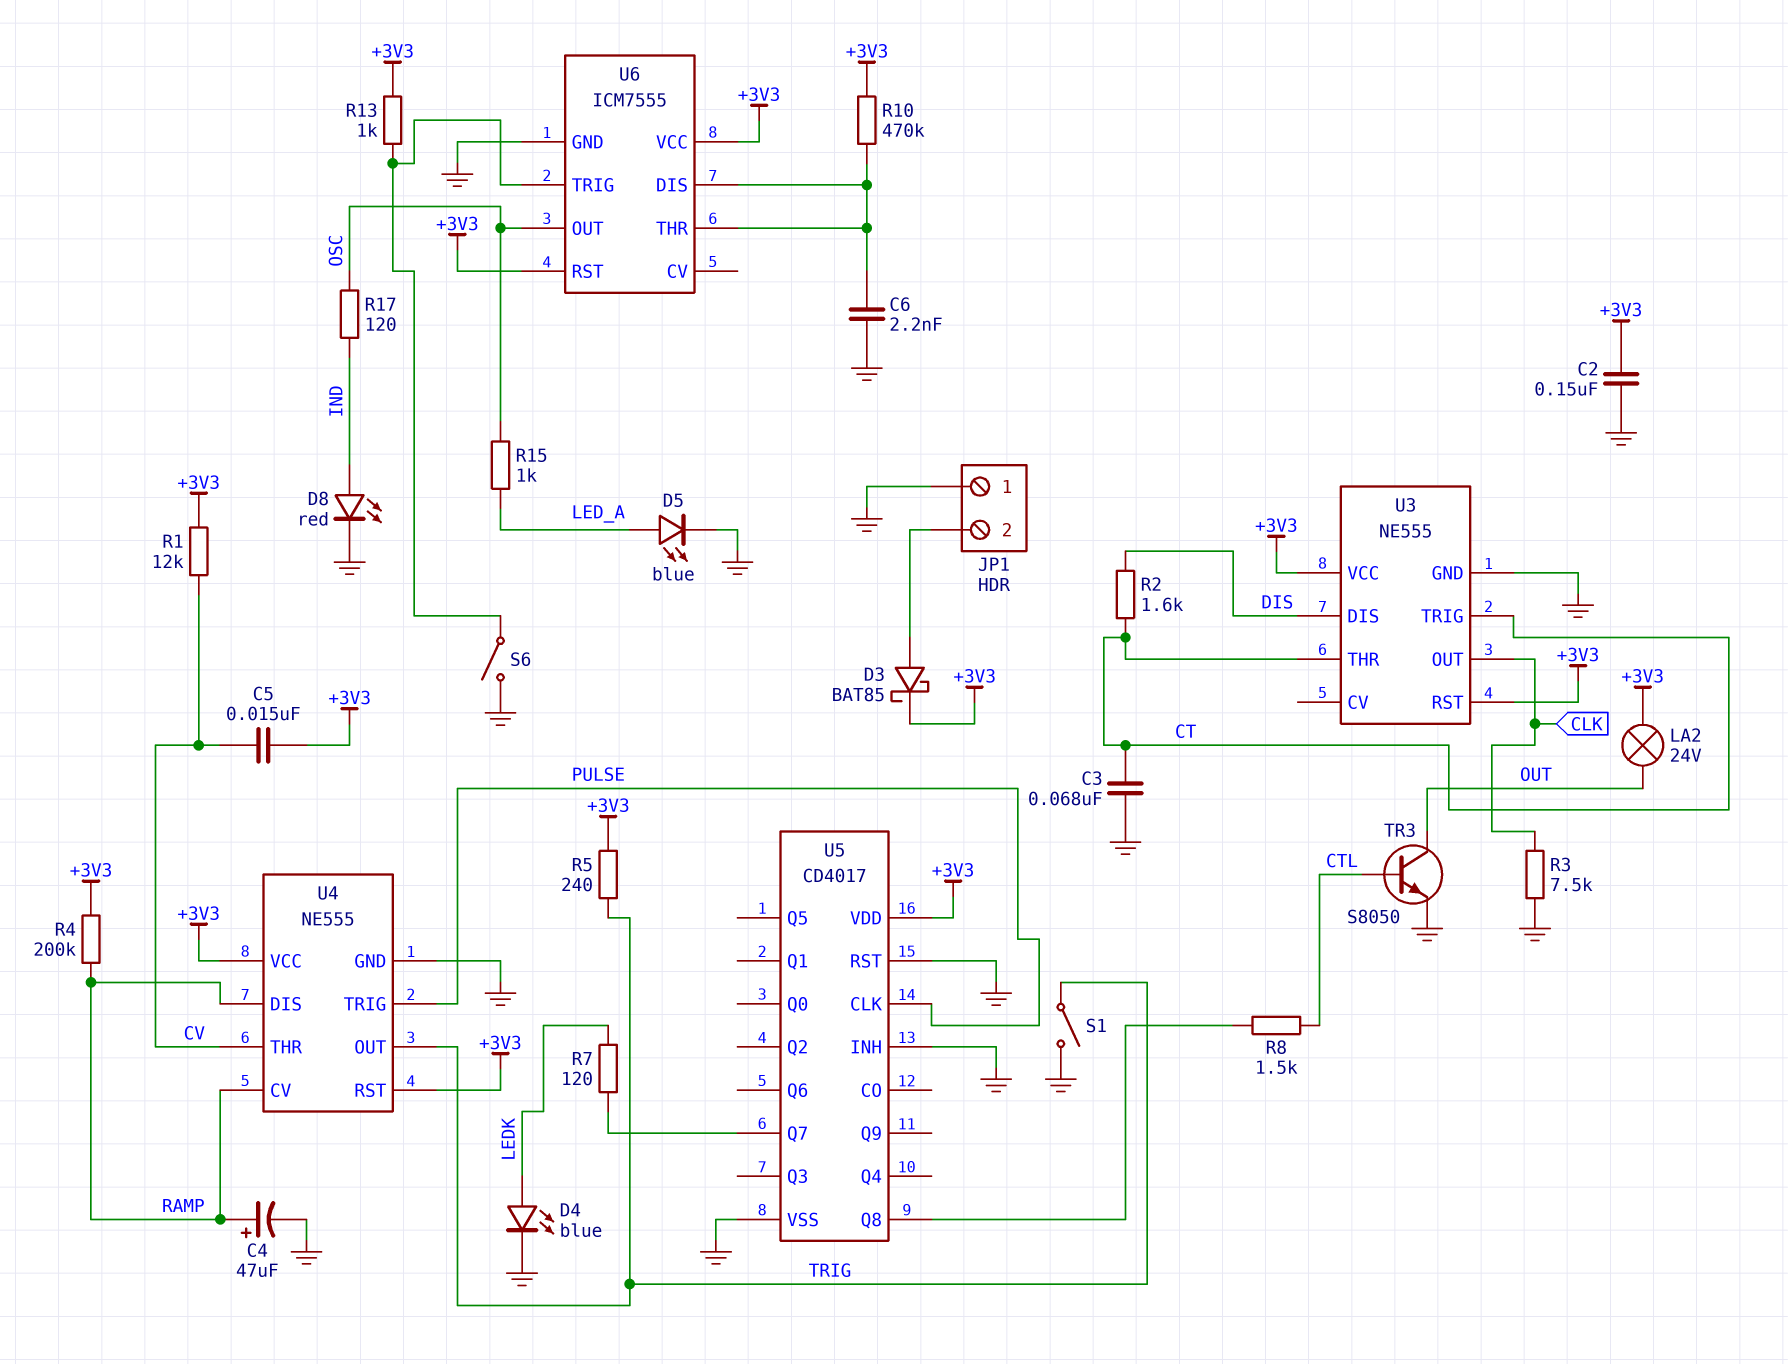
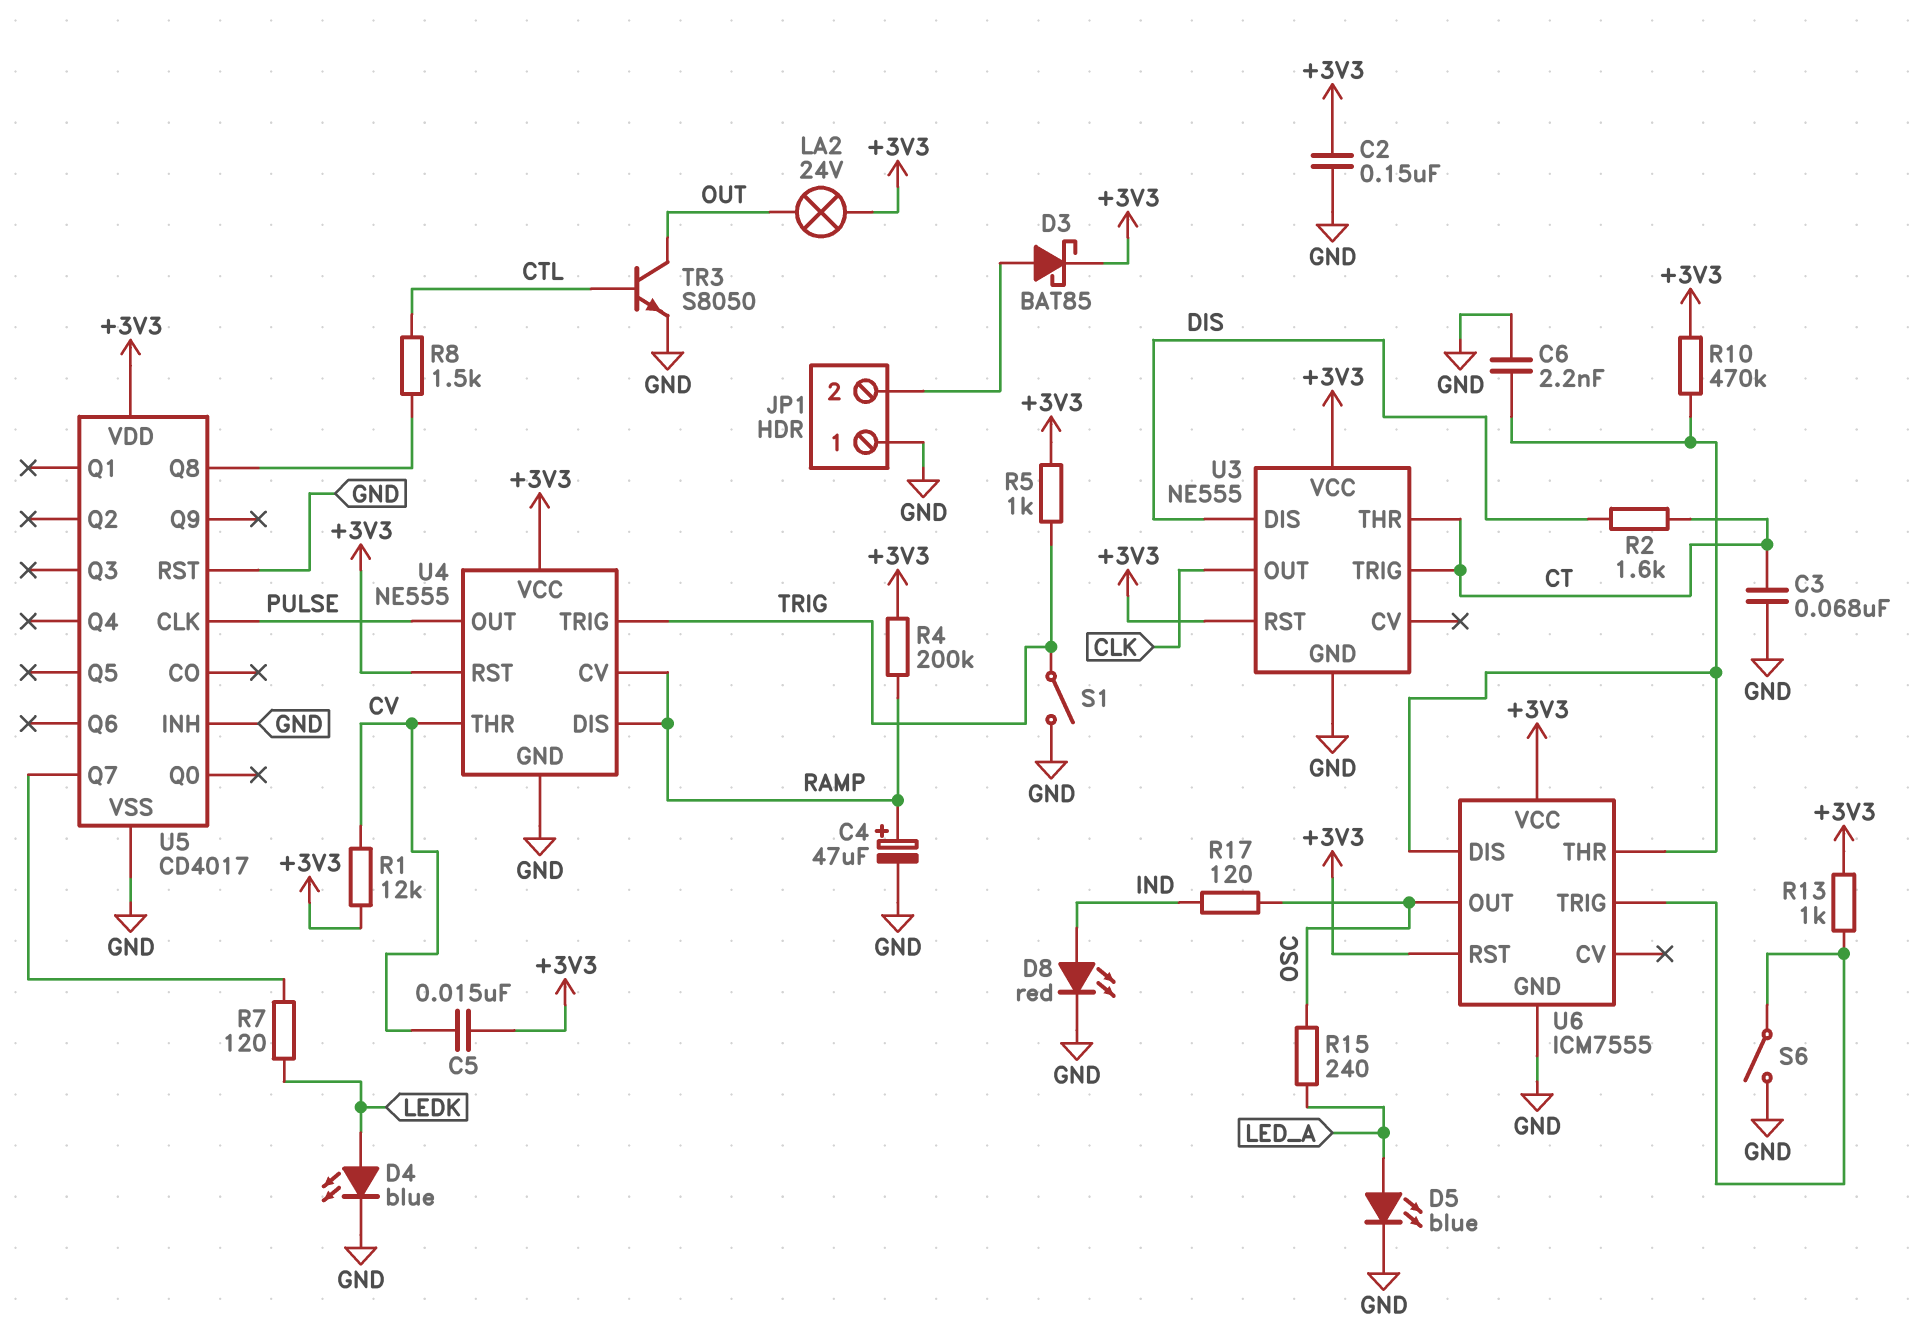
R3: 7.5k (CLK, GND) -> none
R5: 240 (+3V3, TRIG) -> 1k (+3V3, TRIG)
R15: 1k (LED_A, OSC) -> 240 (LED_A, OSC)
U4 pin OUT: TRIG -> PULSE
U4 pin TRIG: PULSE -> TRIG

